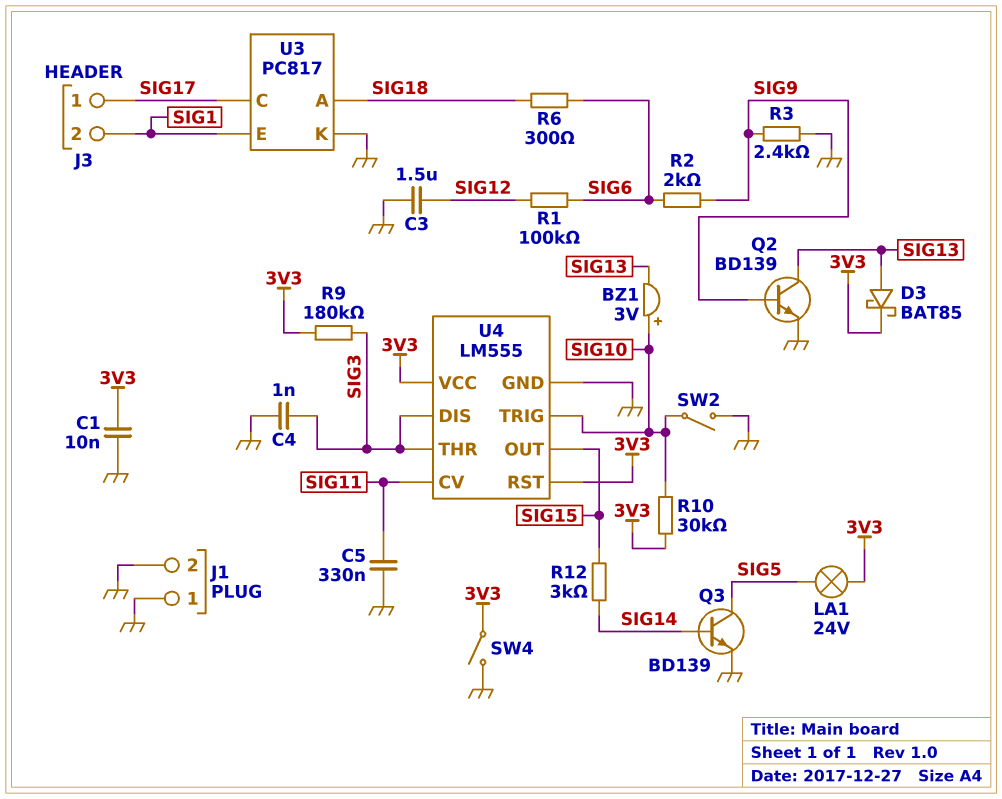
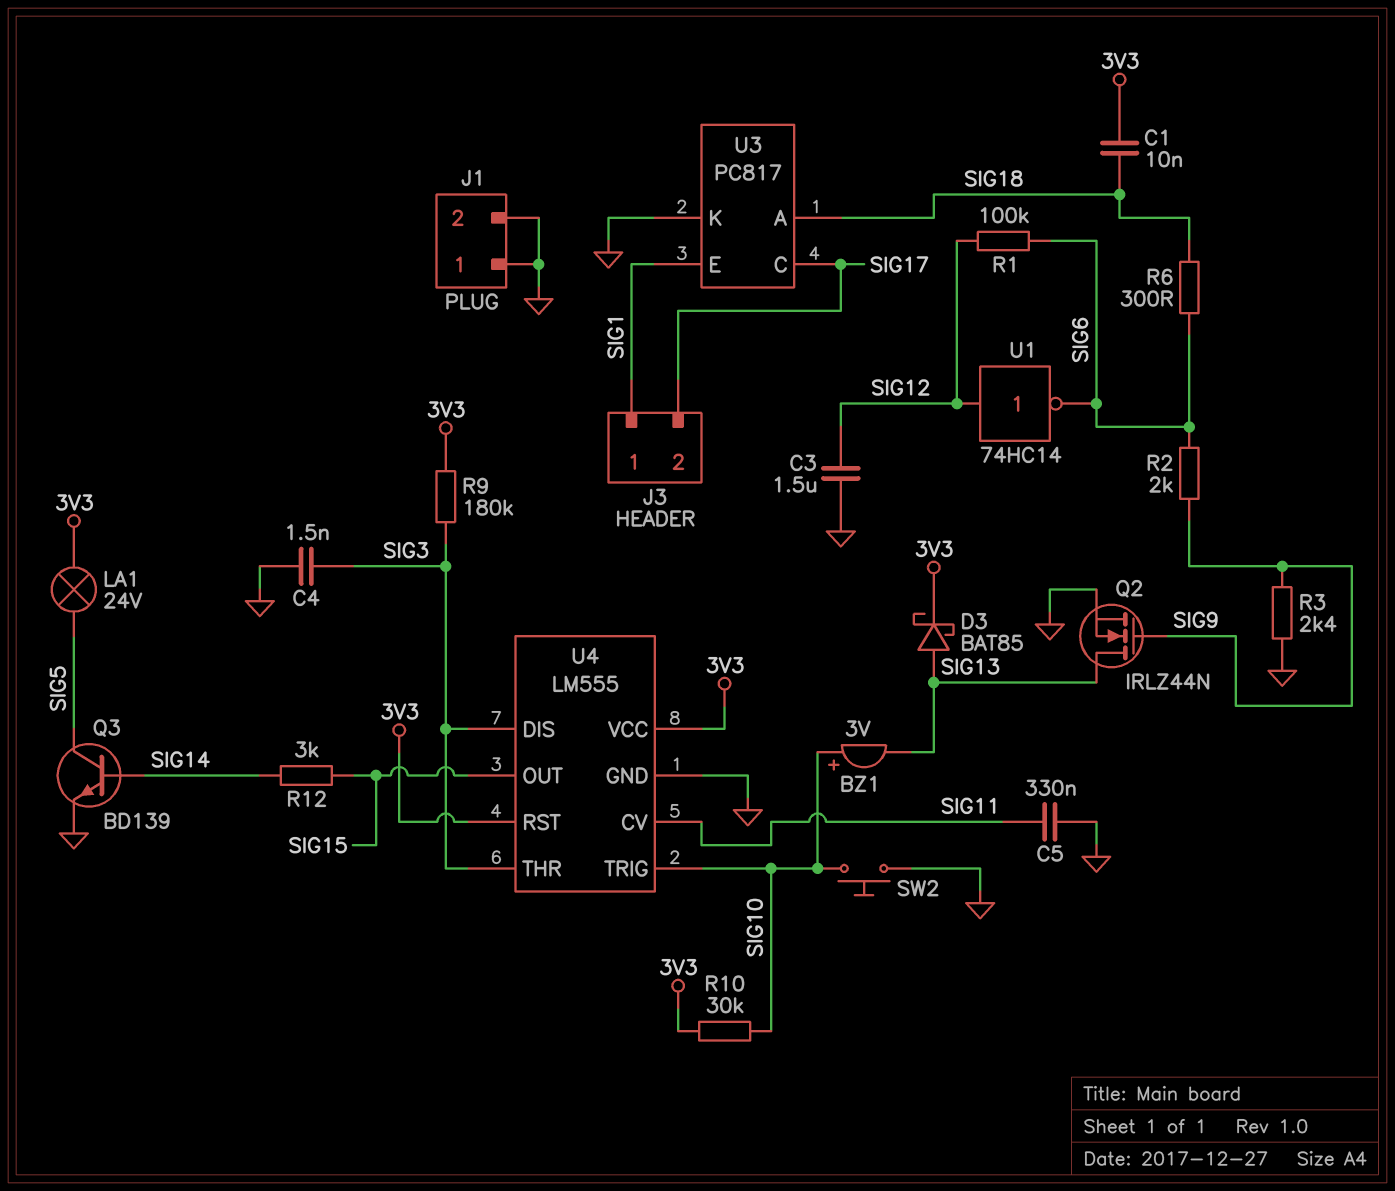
C1: 10nF (3V3, GND) -> 10nF (3V3, SIG18)
C4: 1nF (GND, SIG3) -> 1.5nF (GND, SIG3)
J3 pin 1: SIG17 -> SIG1
J3 pin 2: SIG1 -> SIG17
Q2: NPN BD139 (B SIG9, C SIG13, E GND) -> NMOS IRLZ44N (G SIG9, D SIG13, S GND)
SW2: switch (GND, SIG10) -> button (GND, SIG10)
SW4: switch (3V3, GND) -> none
U1: none -> NOT 74HC14 (in SIG12, out SIG6)

